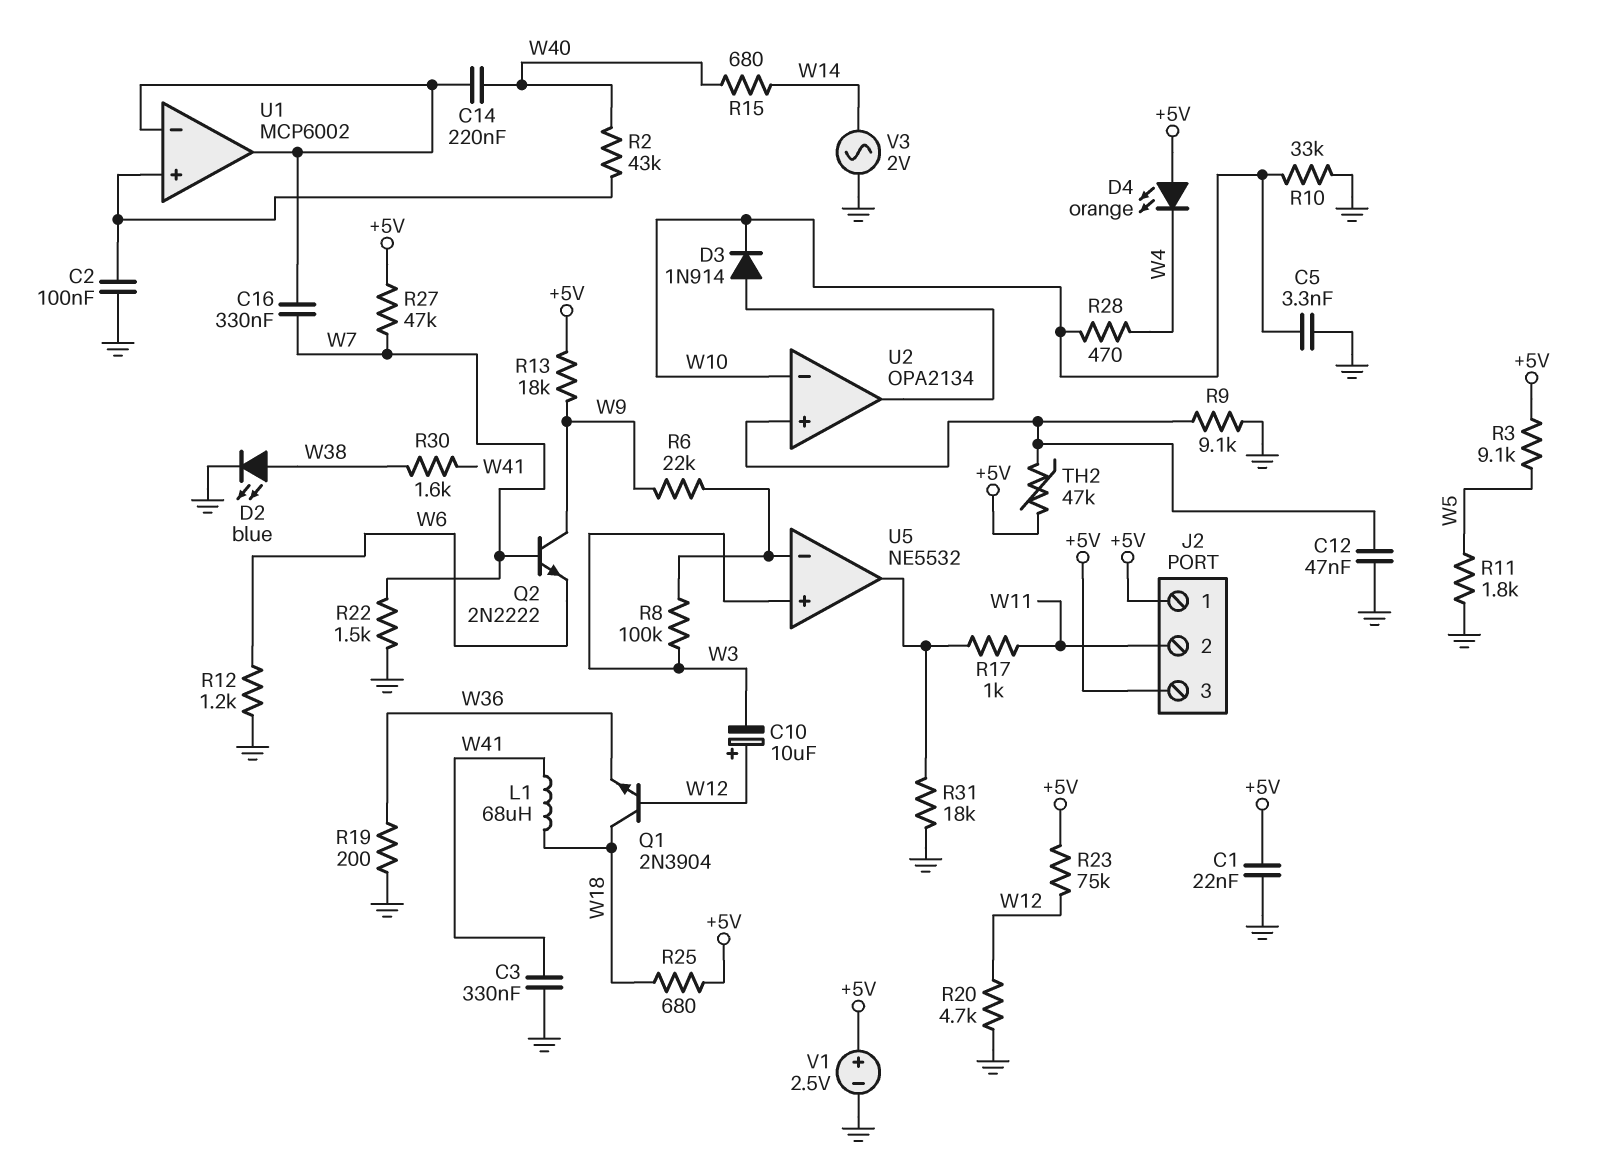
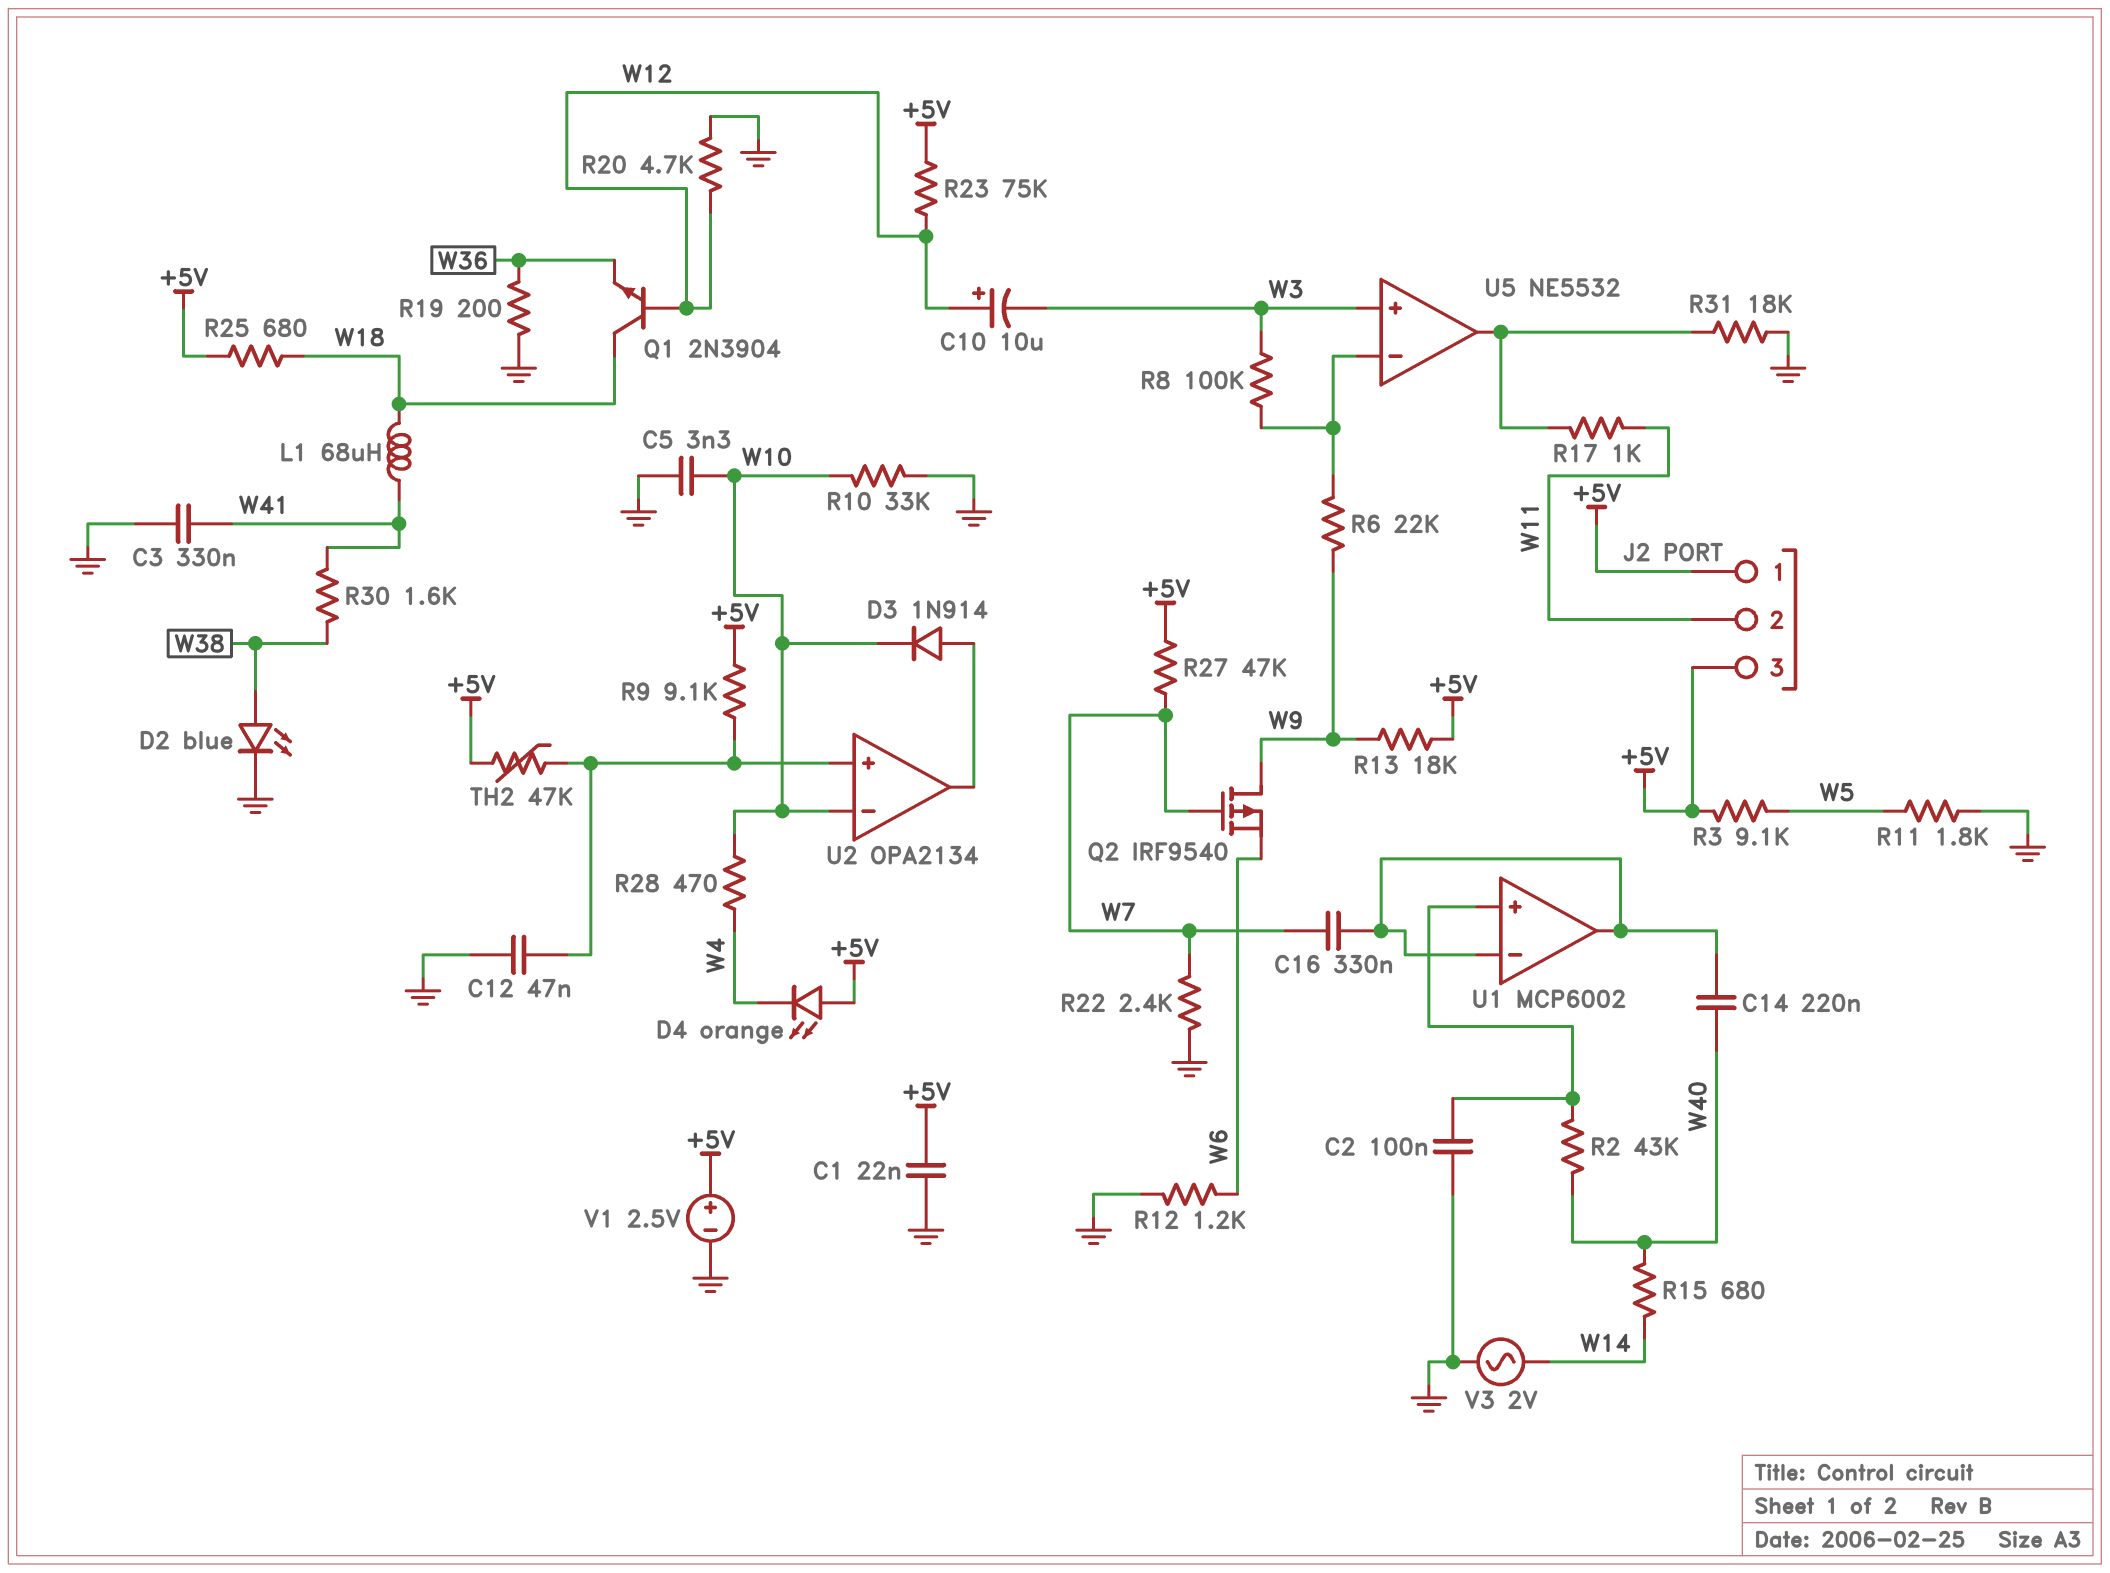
Q2: NPN 2N2222 (B W7, C W9, E W6) -> PMOS IRF9540 (G W7, D W9, S W6)
R9: 9.1k (GND, U2/in+) -> 9.1k (+5V, U2/in+)
R22: 1.5k (GND, W7) -> 2.4k (GND, W7)

